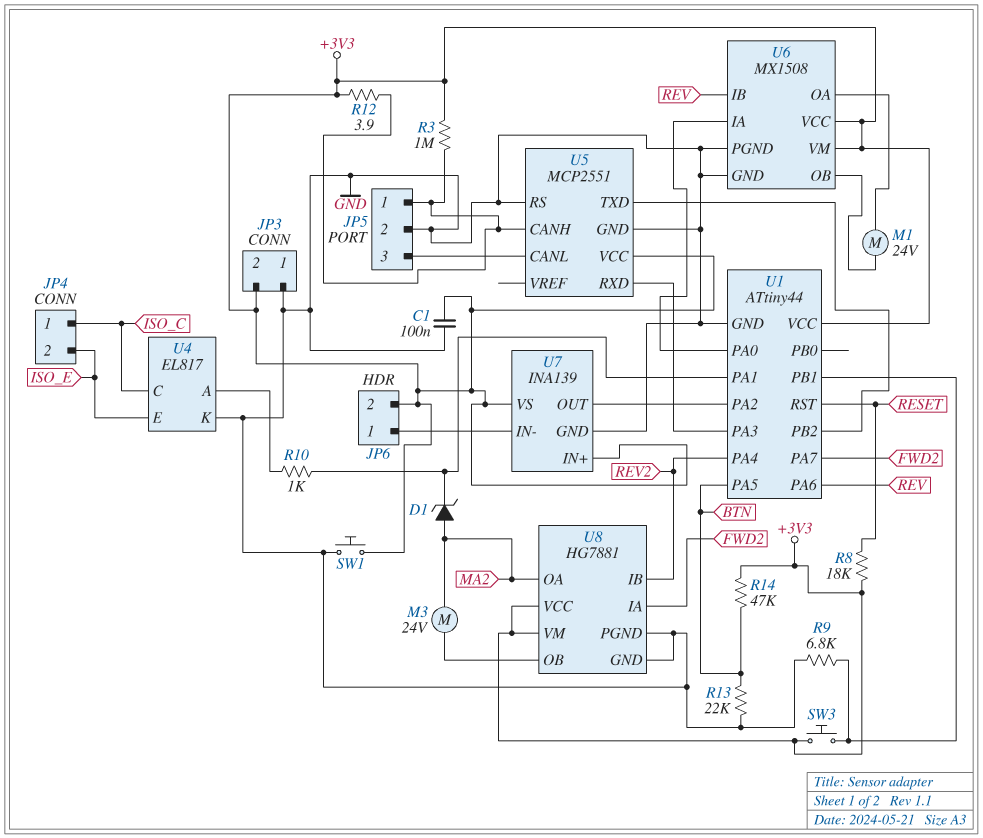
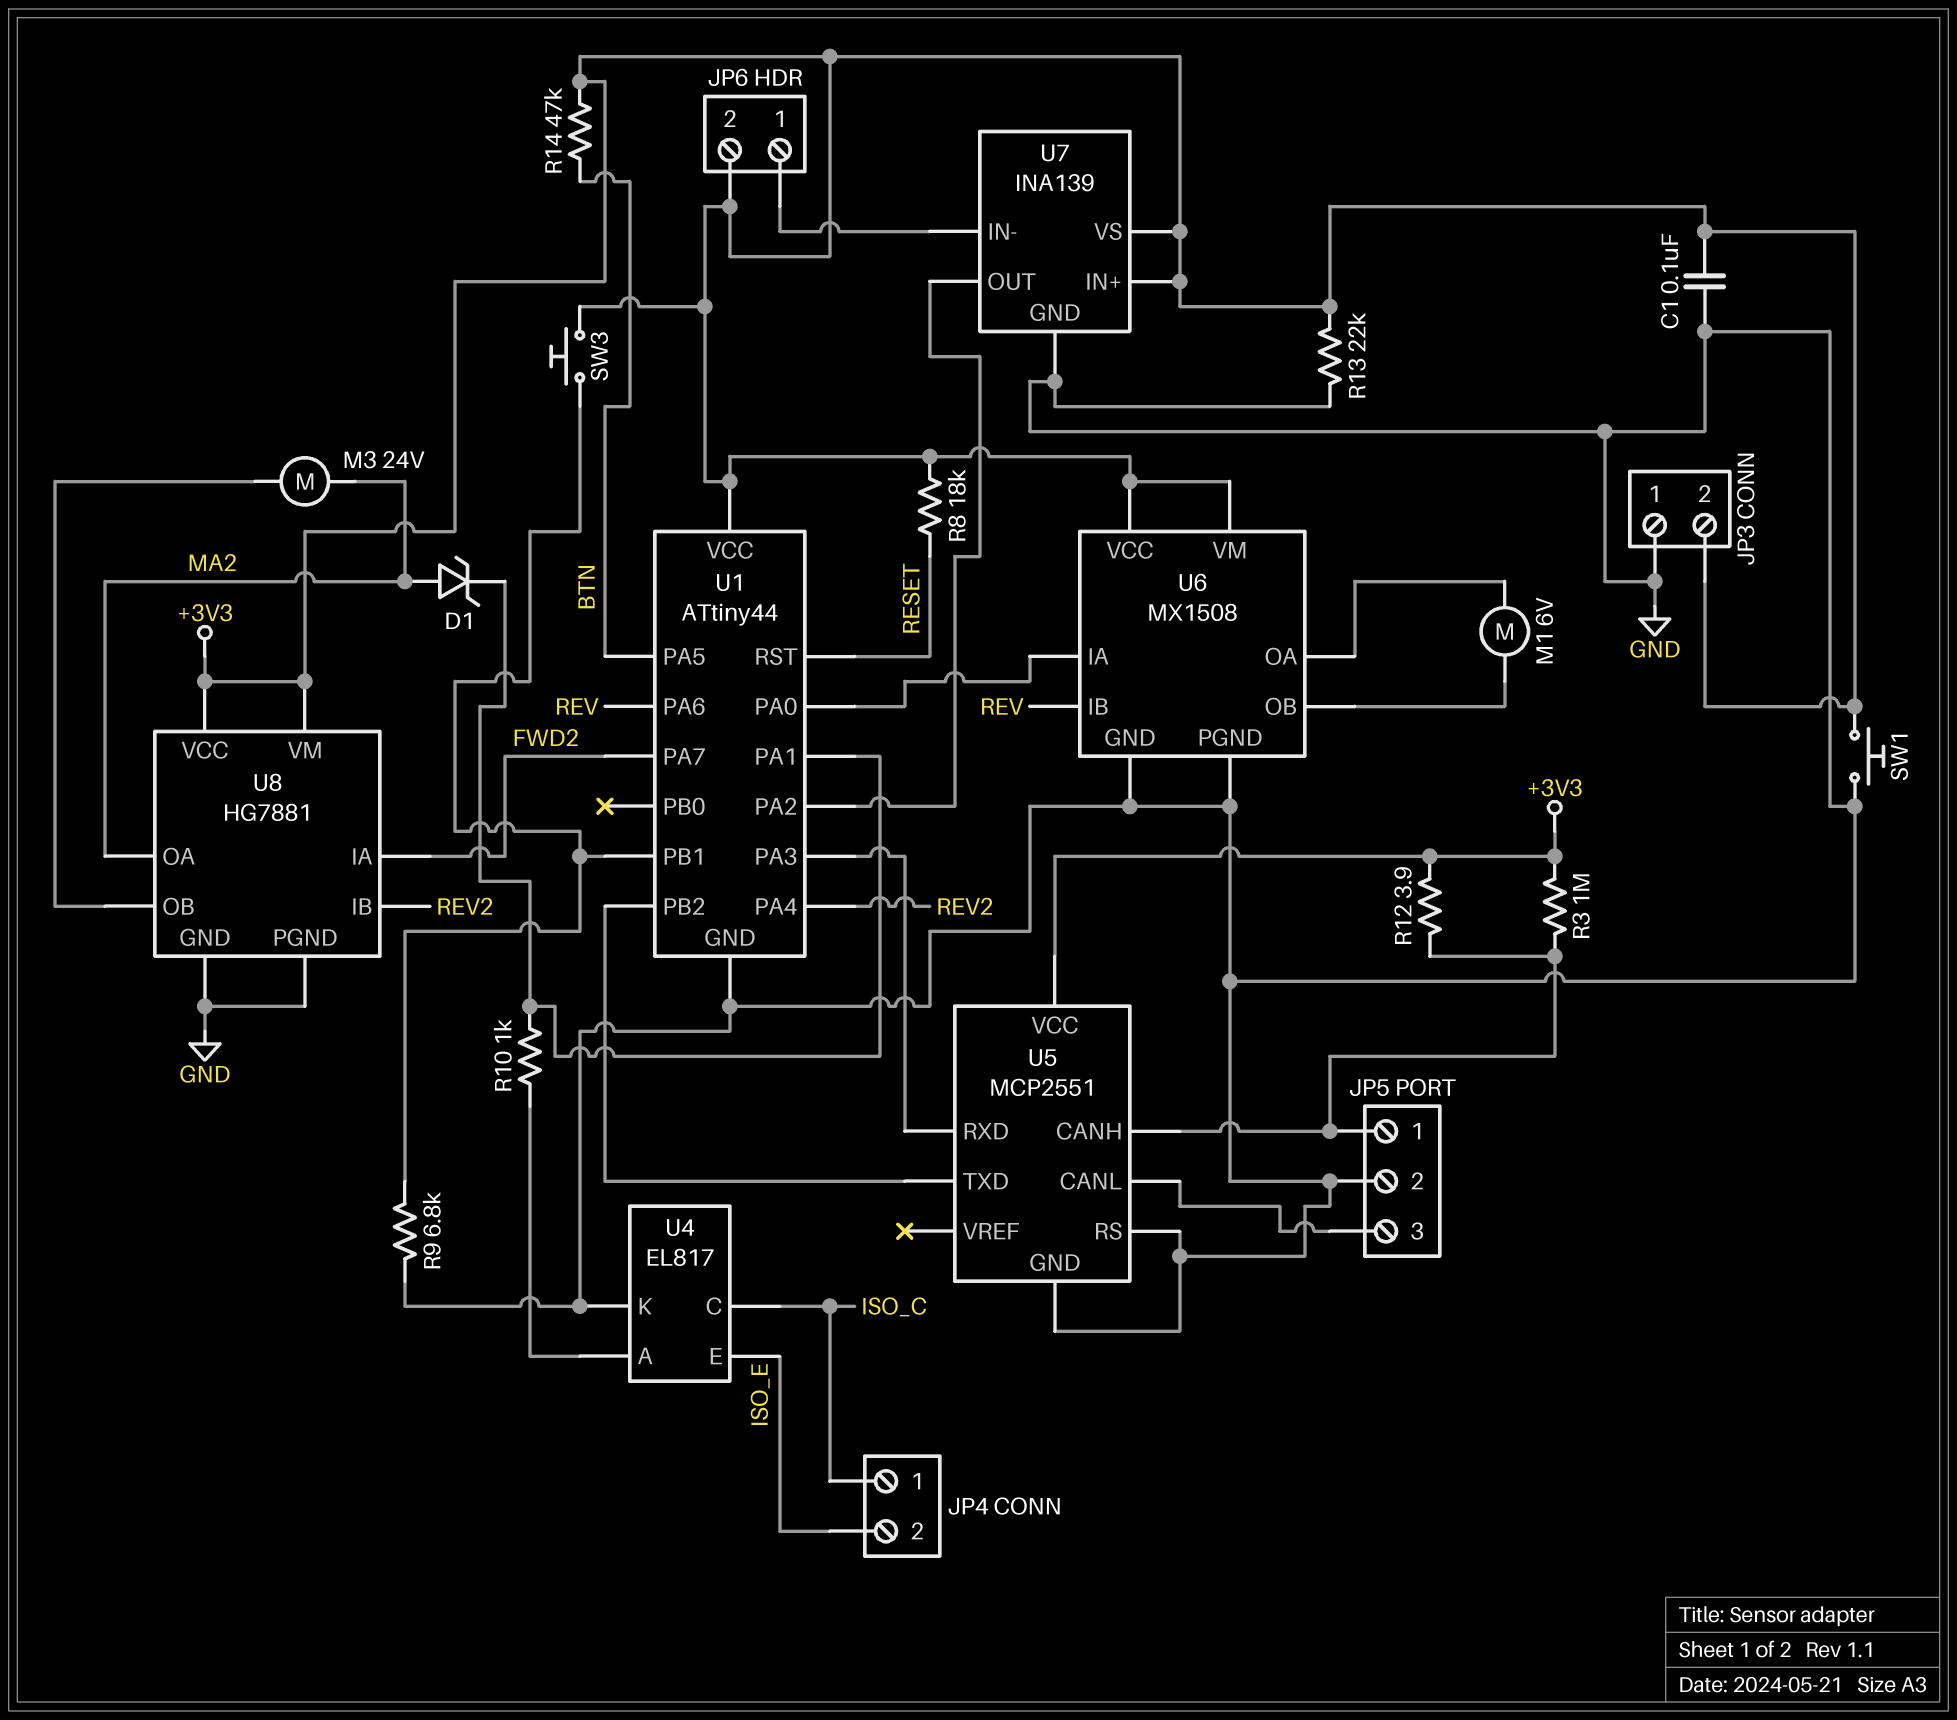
M1: motor 24V (U6/OA, U6/OB) -> motor 6V (U6/OA, U6/OB)
R13: 22k (BTN, GND) -> 22k (+3V3, GND)

